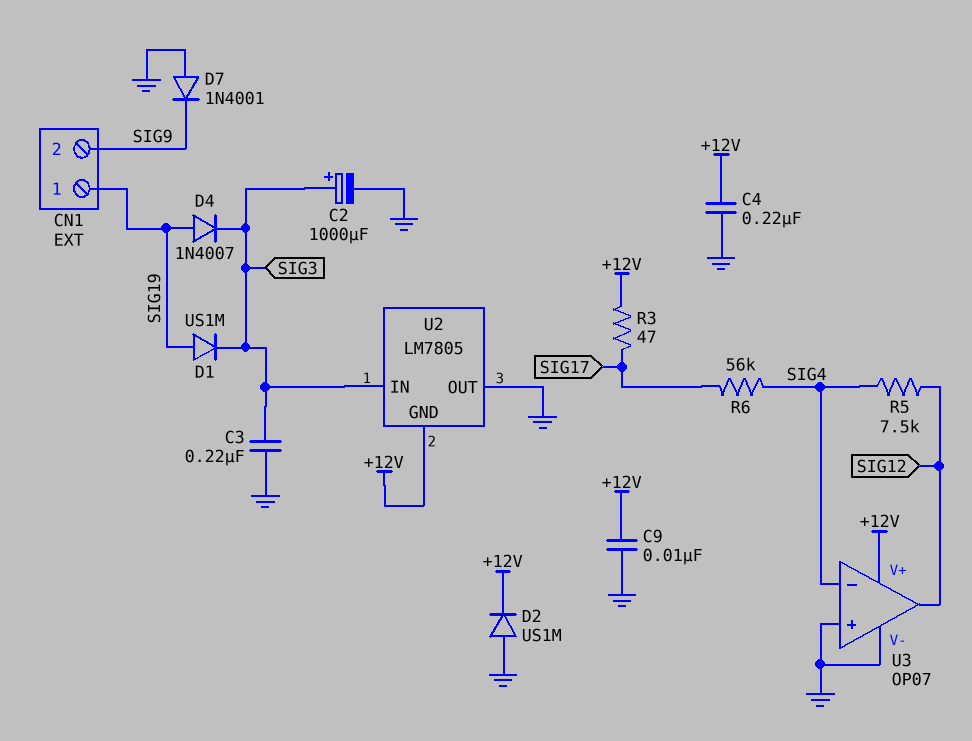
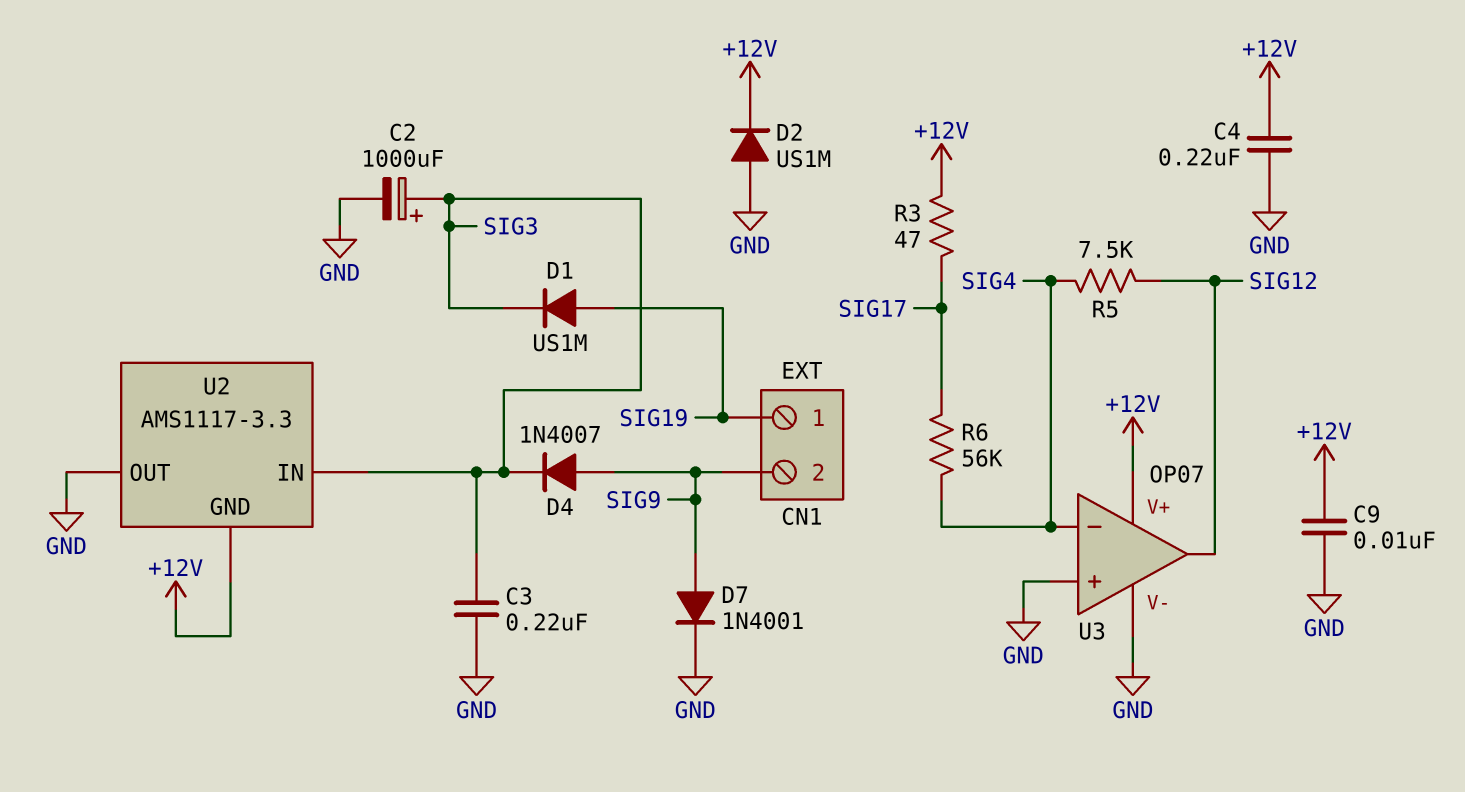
D4: diode 1N4007 (A SIG19, K SIG3) -> diode 1N4007 (A SIG9, K SIG3)
D7: diode 1N4001 (A GND, K SIG9) -> diode 1N4001 (A SIG9, K GND)
U2: LM7805 -> AMS1117-3.3

